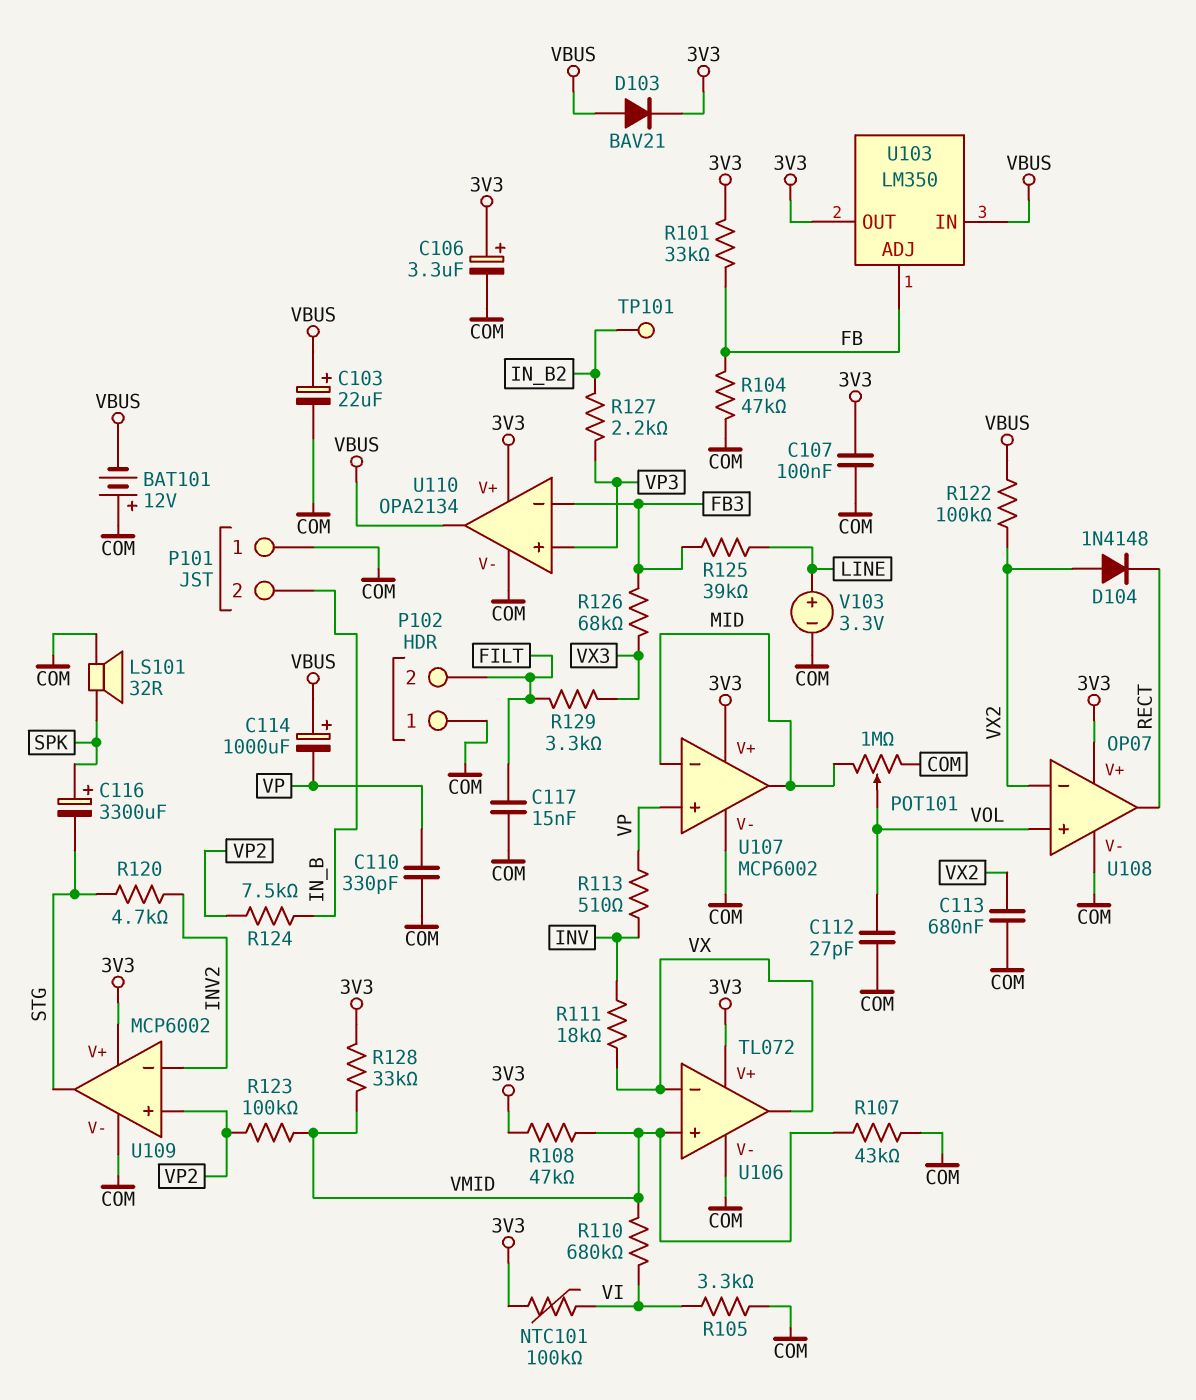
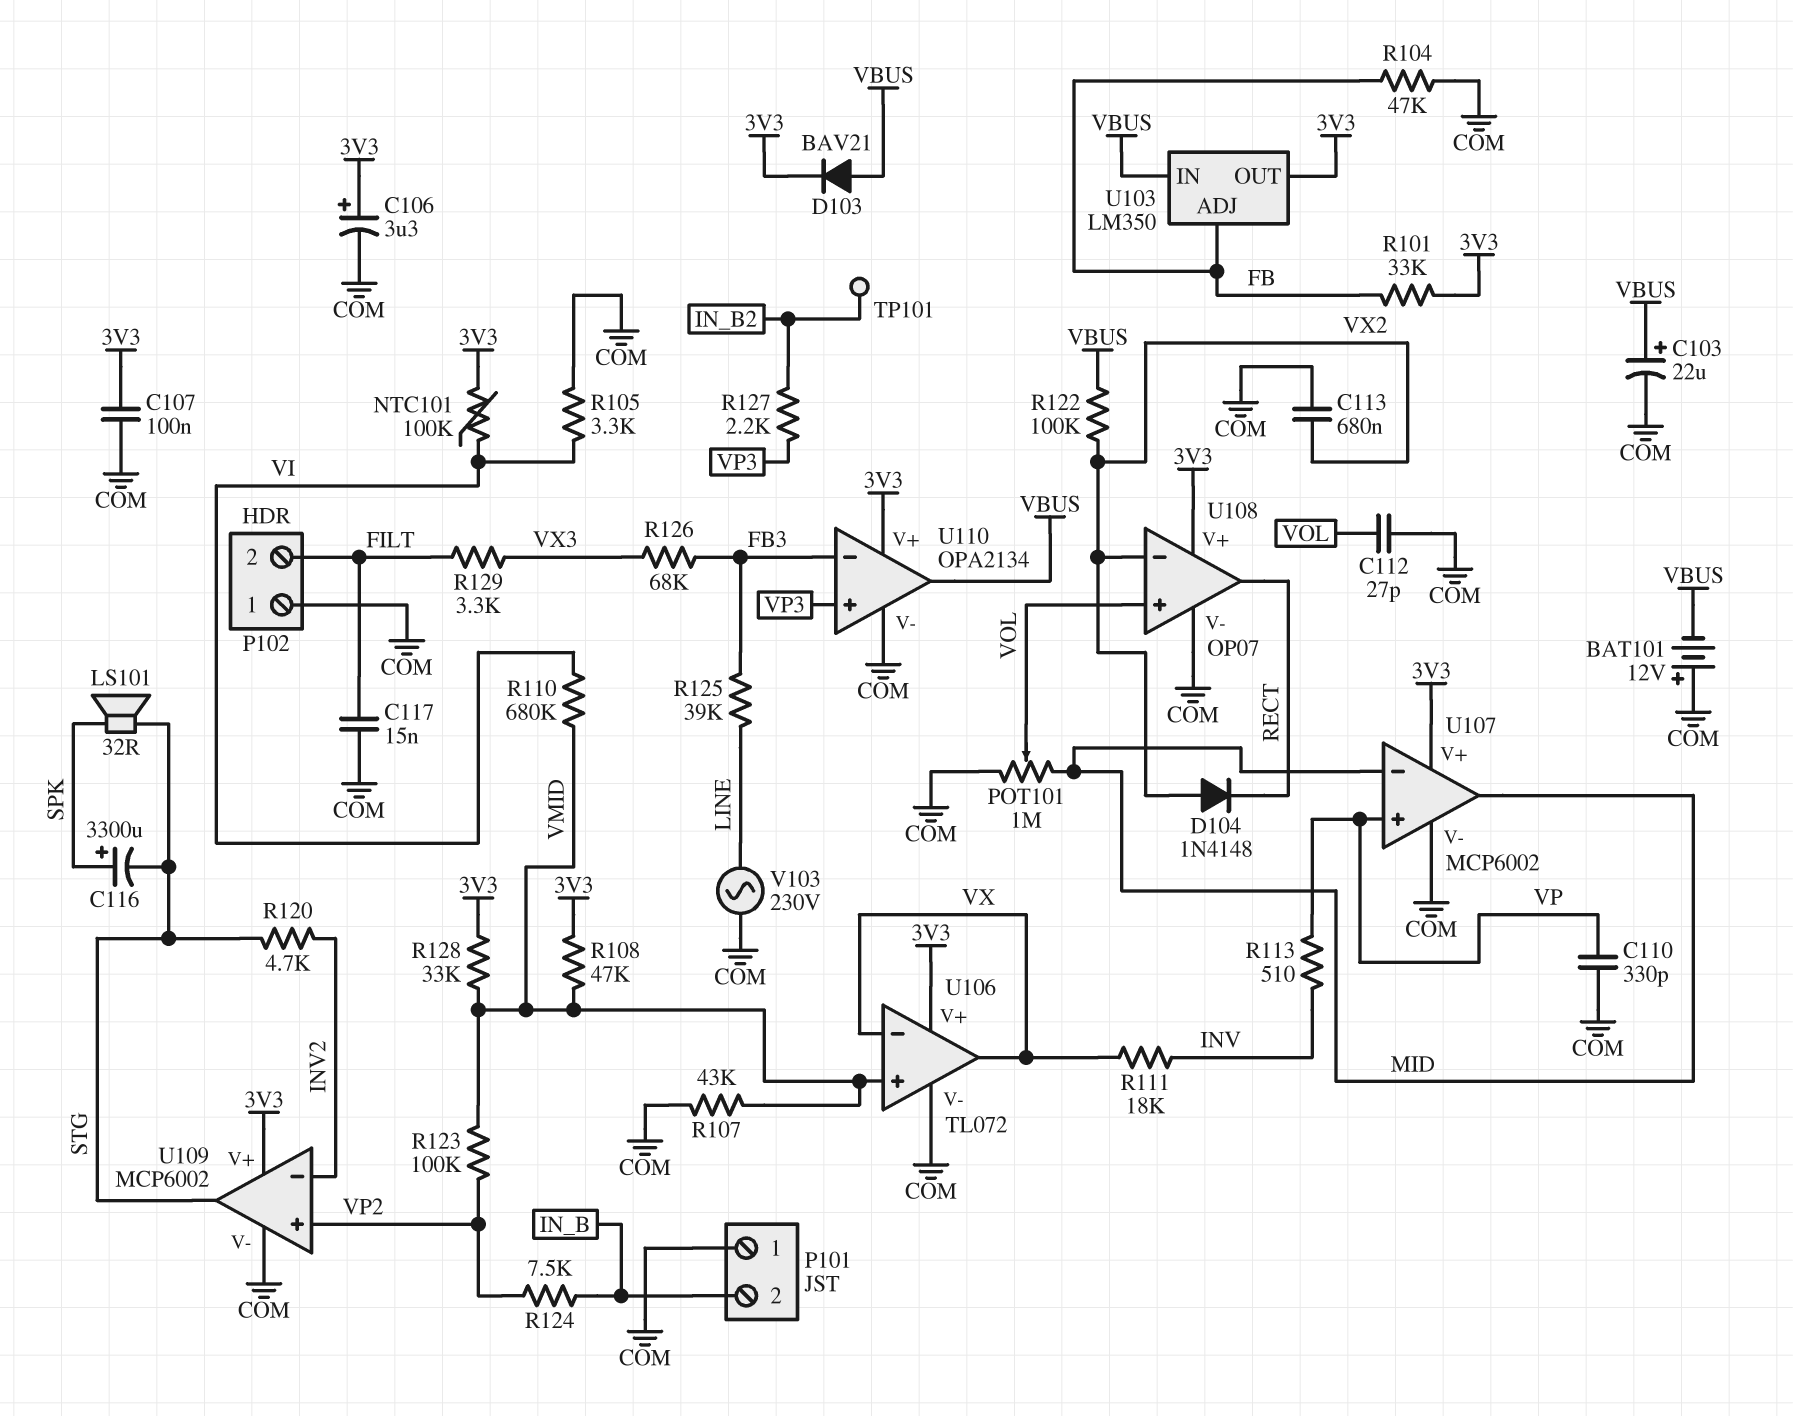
C114: 1000uF (plus VBUS, minus VP) -> none
LS101: speaker 32R (COM, SPK) -> speaker 32R (SPK, STG)
V103: 3.3V (plus LINE, minus COM) -> AC 230V (COM, LINE)

